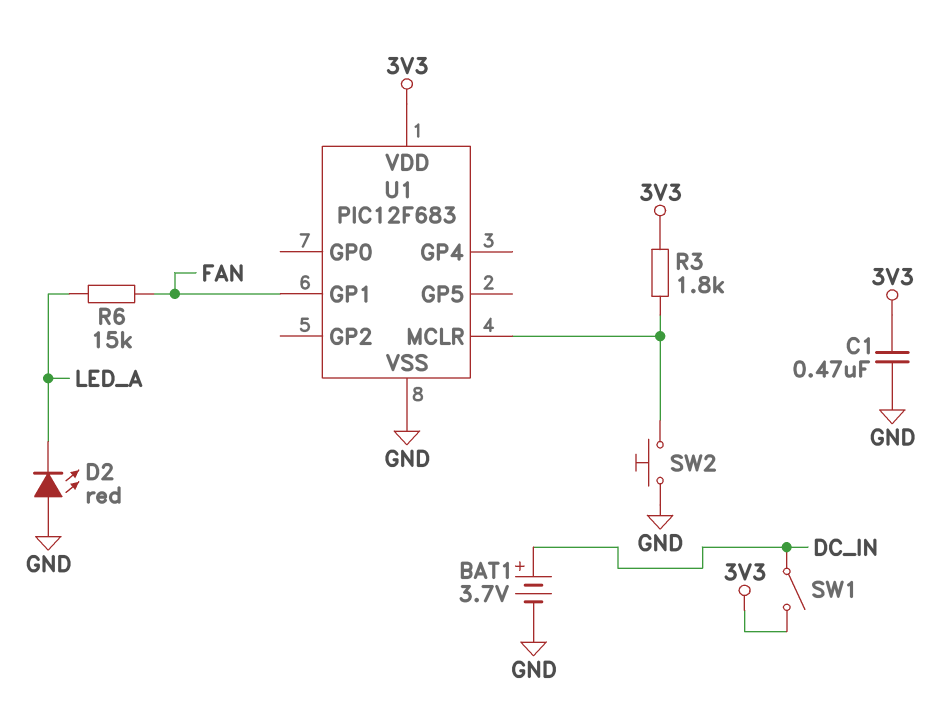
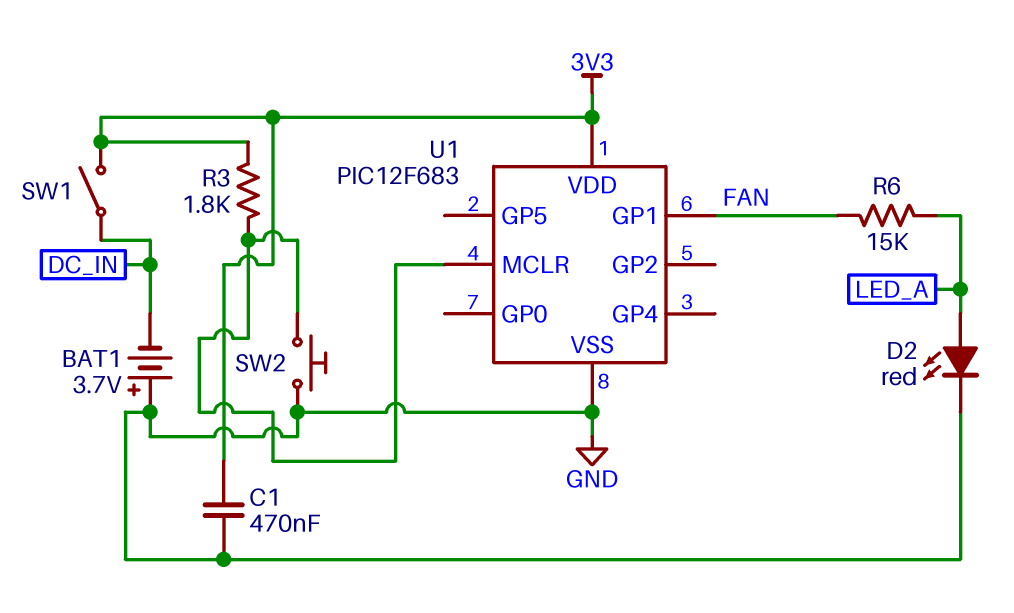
BAT1: 3.7V (plus DC_IN, minus GND) -> 3.7V (plus GND, minus DC_IN)
D2: LED red (A GND, K LED_A) -> LED red (A LED_A, K GND)

